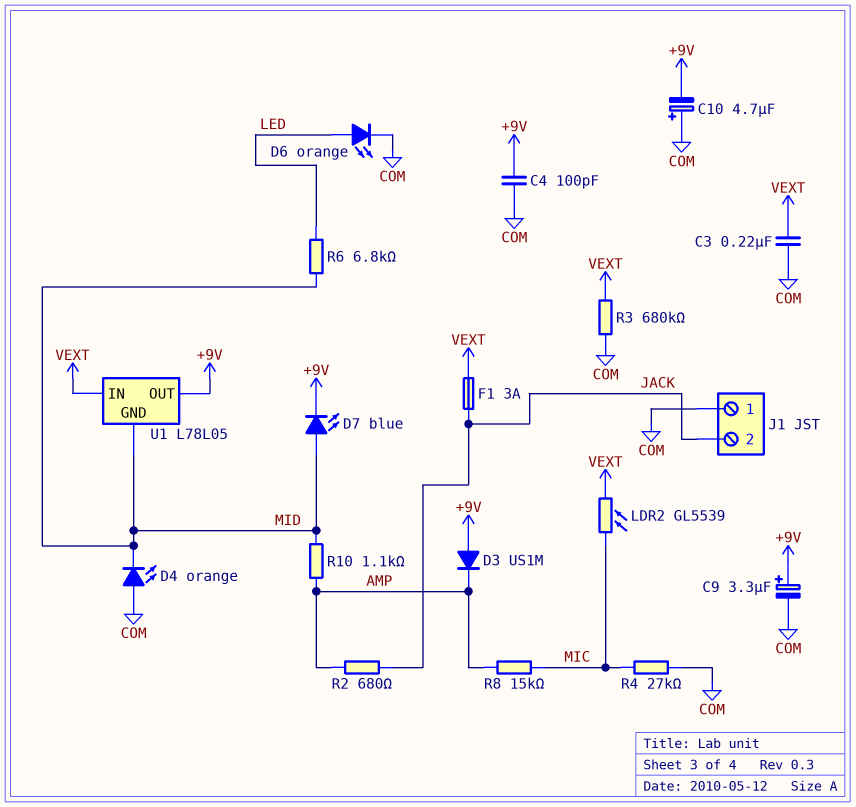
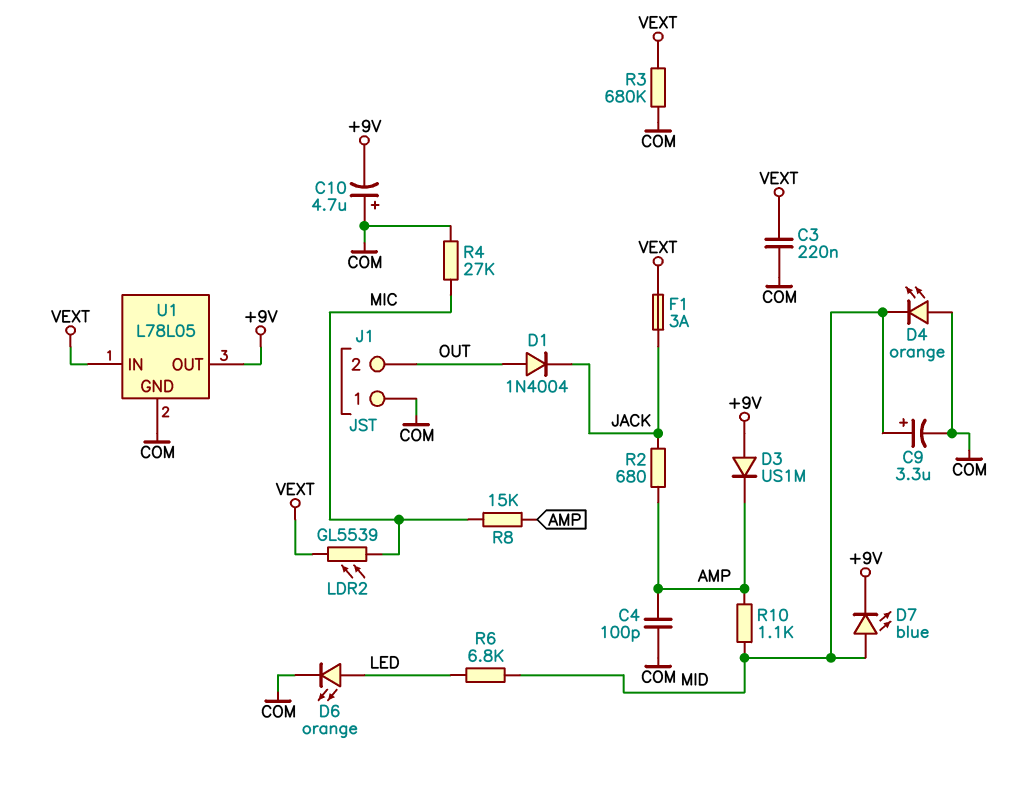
C4: 100pF (+9V, COM) -> 100pF (AMP, COM)
C9: 3.3uF (plus +9V, minus COM) -> 3.3uF (plus MID, minus COM)
D1: none -> diode 1N4004 (A OUT, K JACK)
J1 pin 2: JACK -> OUT
U1 pin GND: MID -> COM

